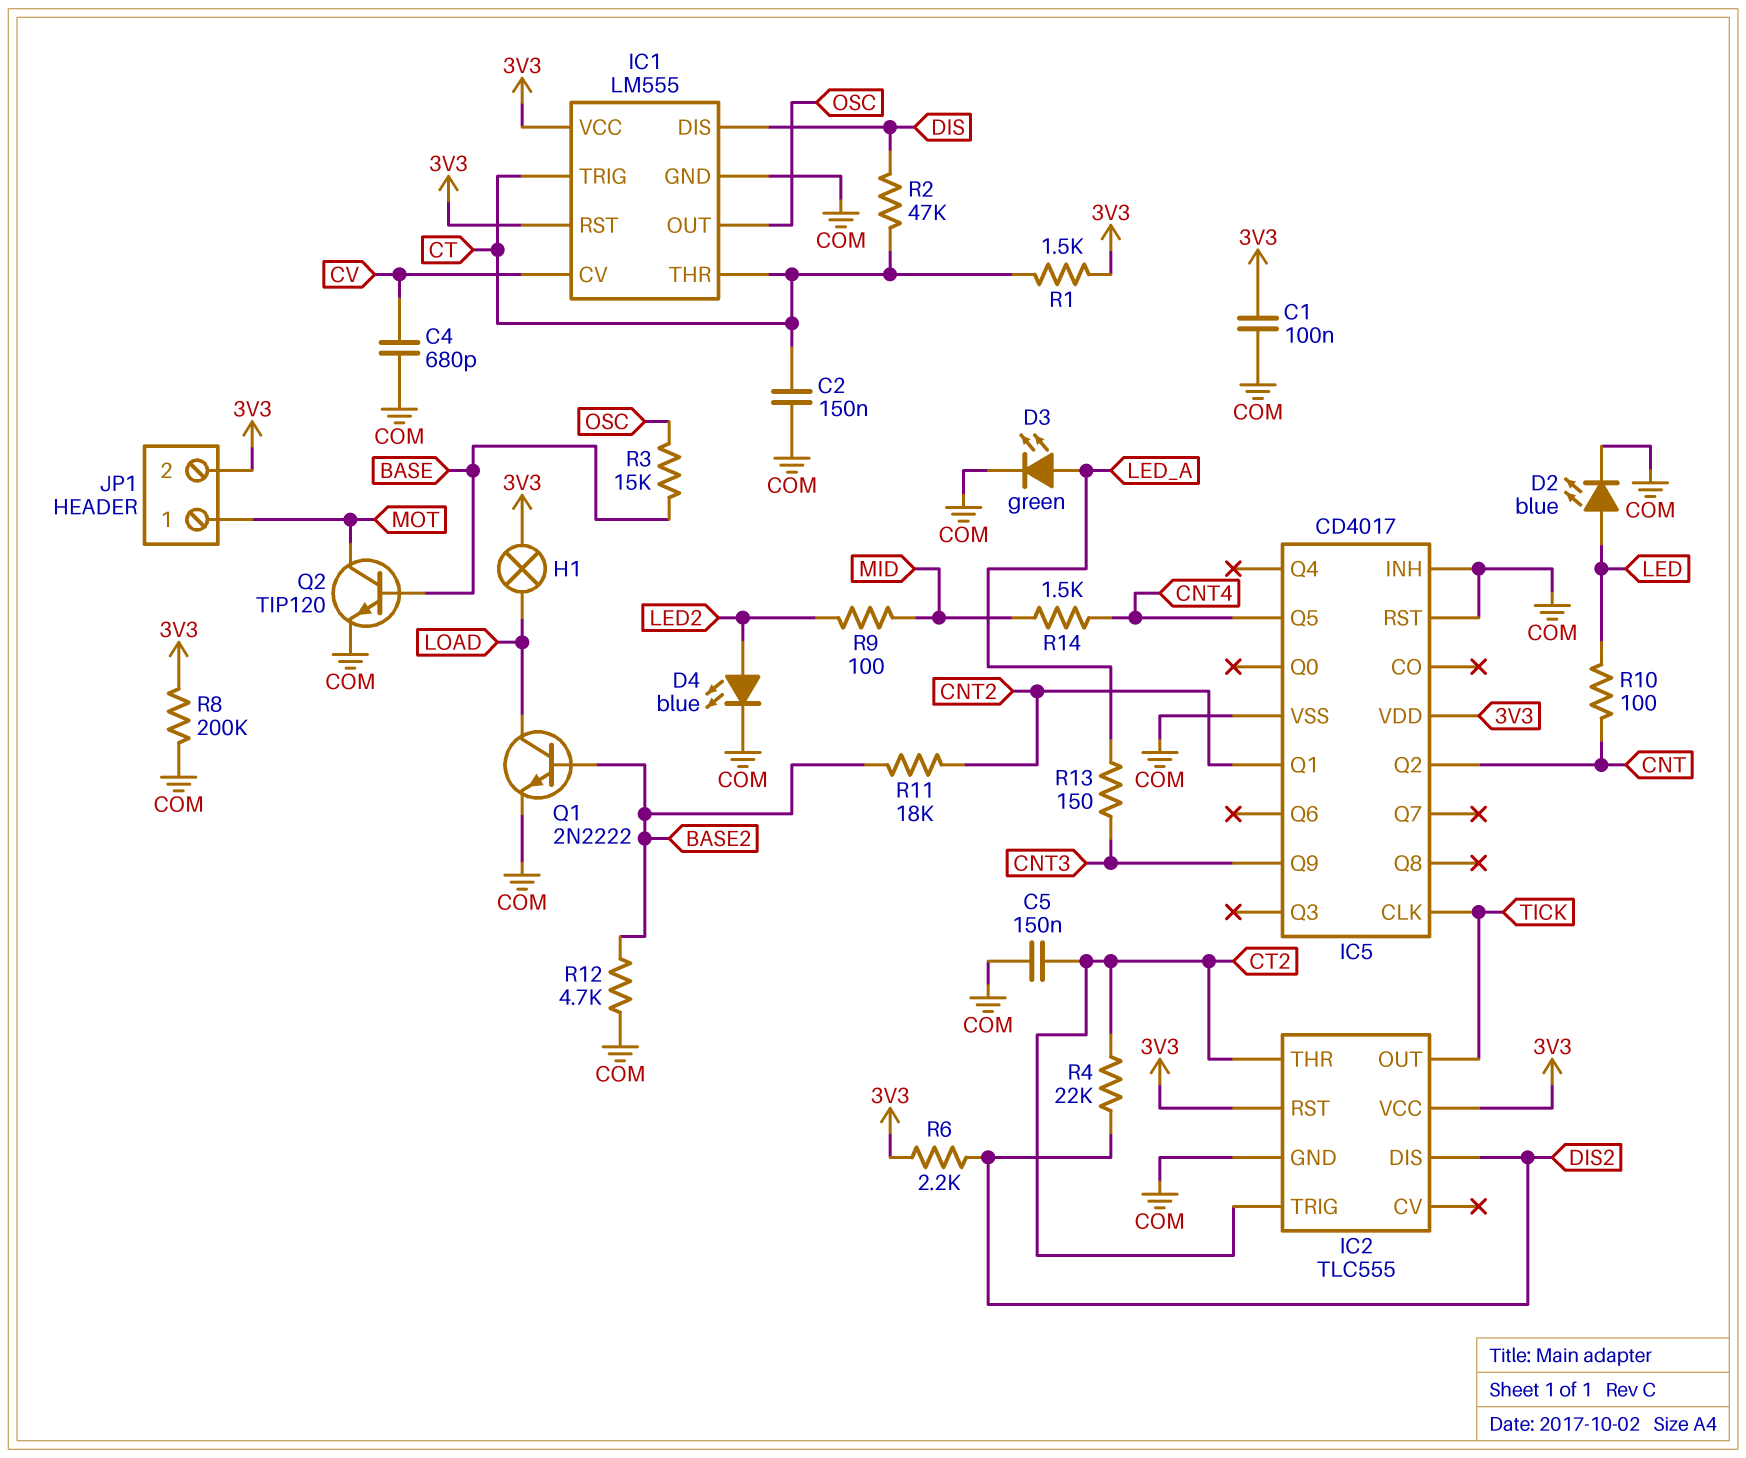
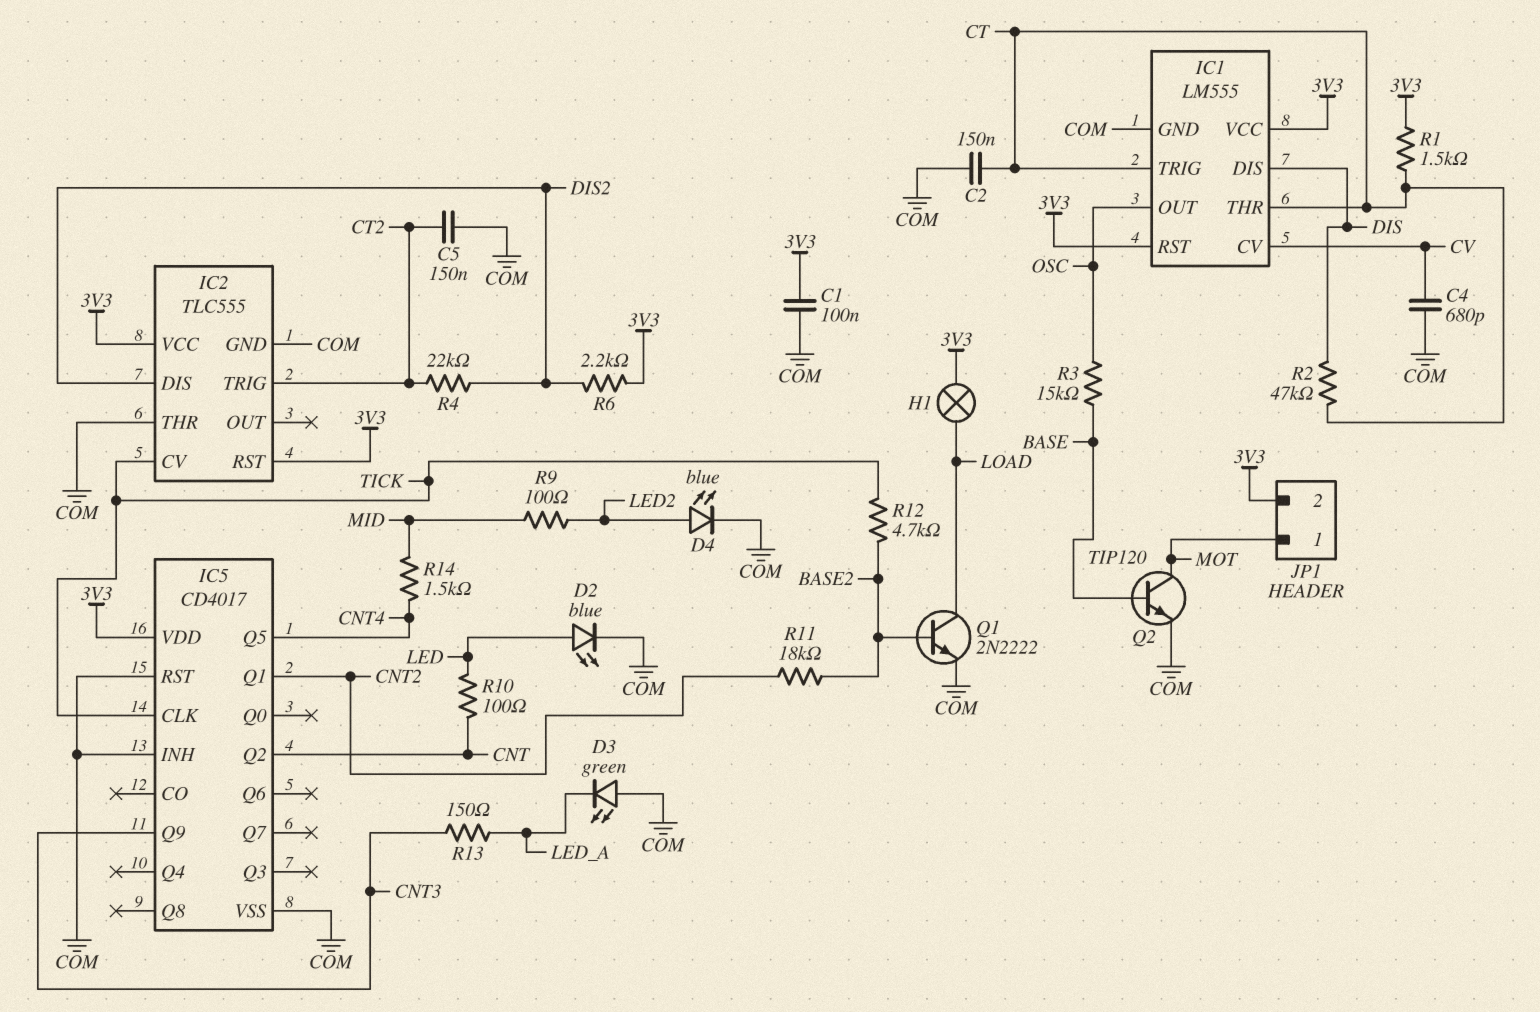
D3: LED green (A LED_A, K COM) -> LED green (A COM, K LED_A)
IC2 pin CV: none -> TICK
IC2 pin OUT: TICK -> none
IC2 pin THR: CT2 -> COM
R8: 200k (3V3, COM) -> none
R12: 4.7k (BASE2, COM) -> 4.7k (BASE2, TICK)

